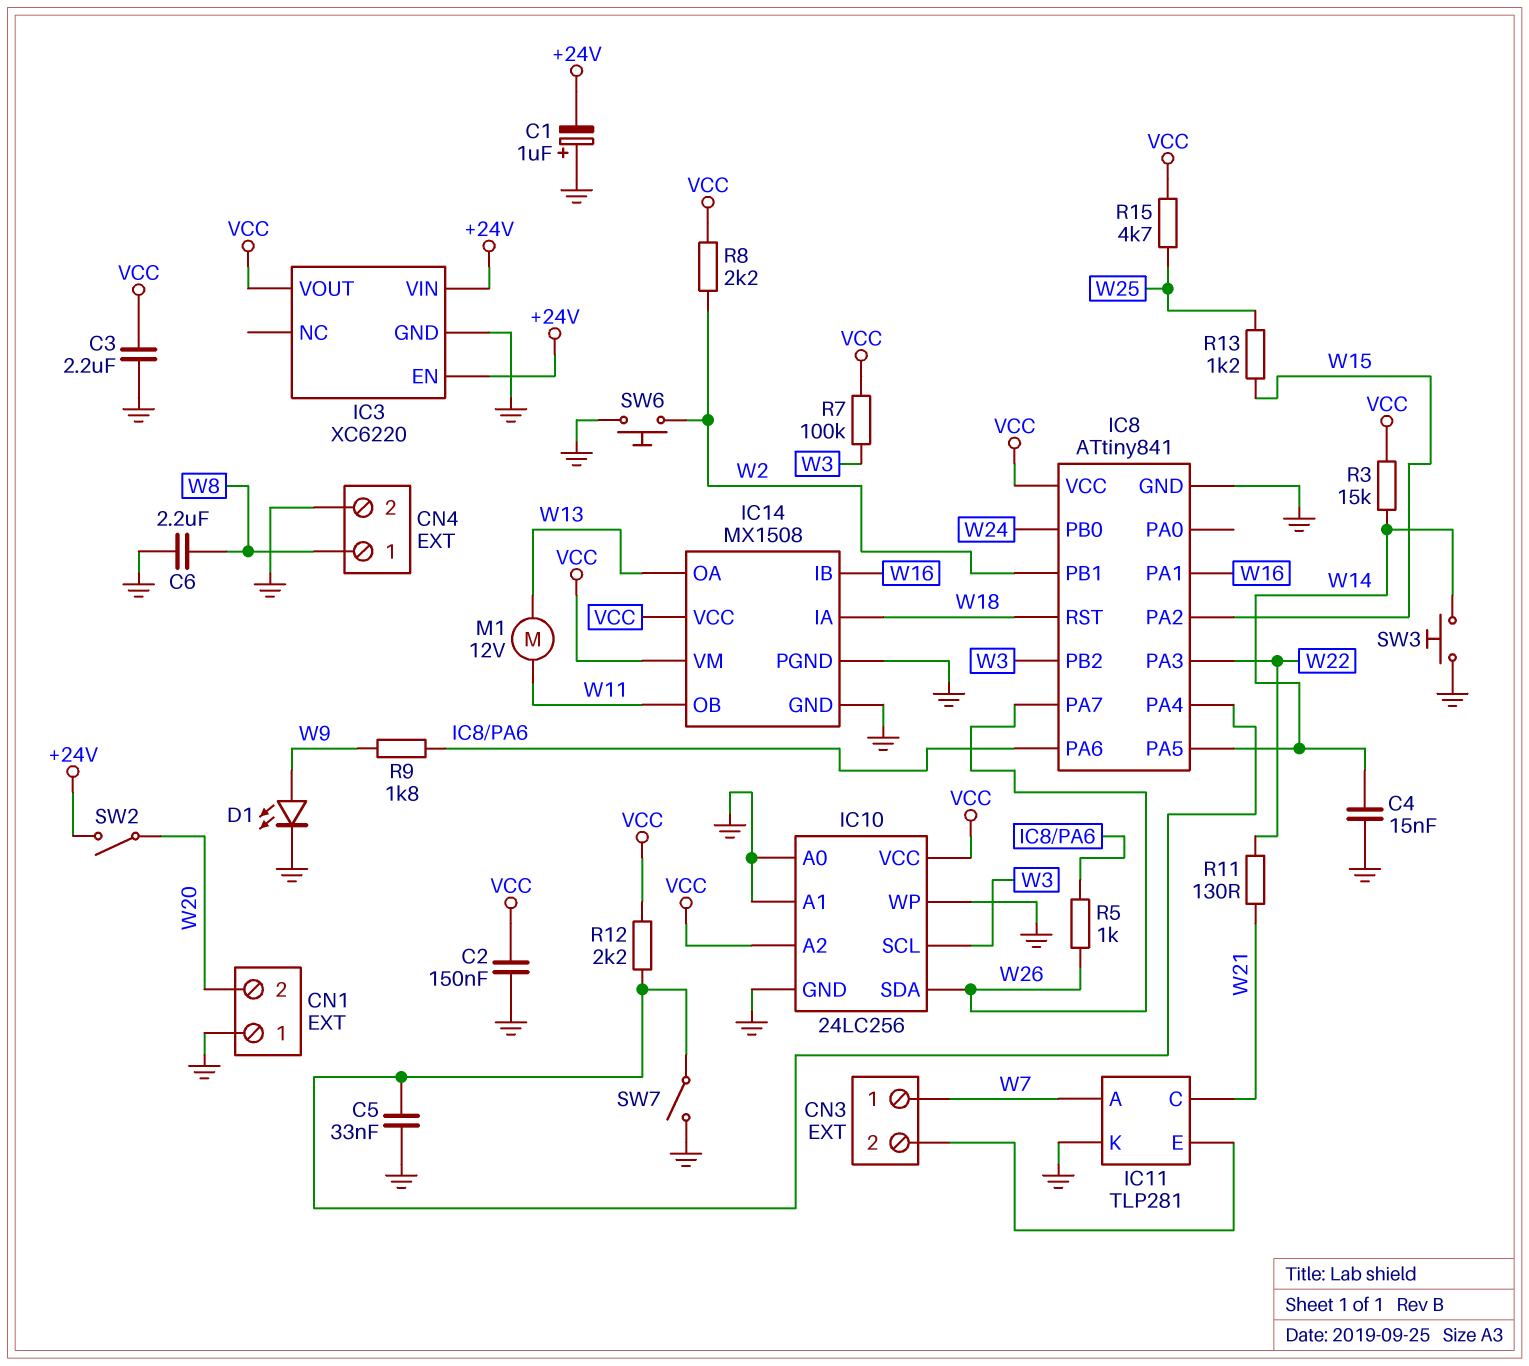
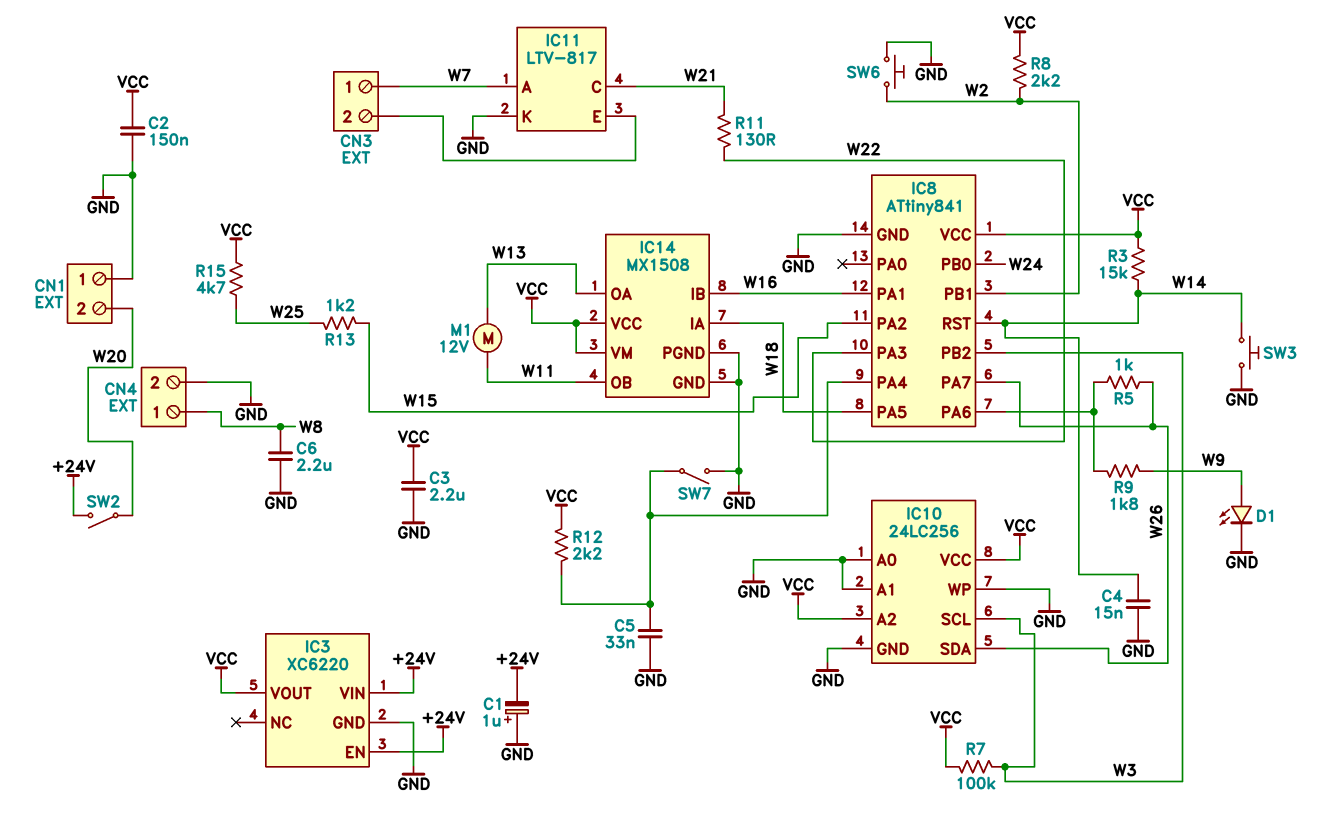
IC8 pin PA5: W14 -> W18
IC8 pin RST: W18 -> W14
IC11: TLP281 -> LTV-817

